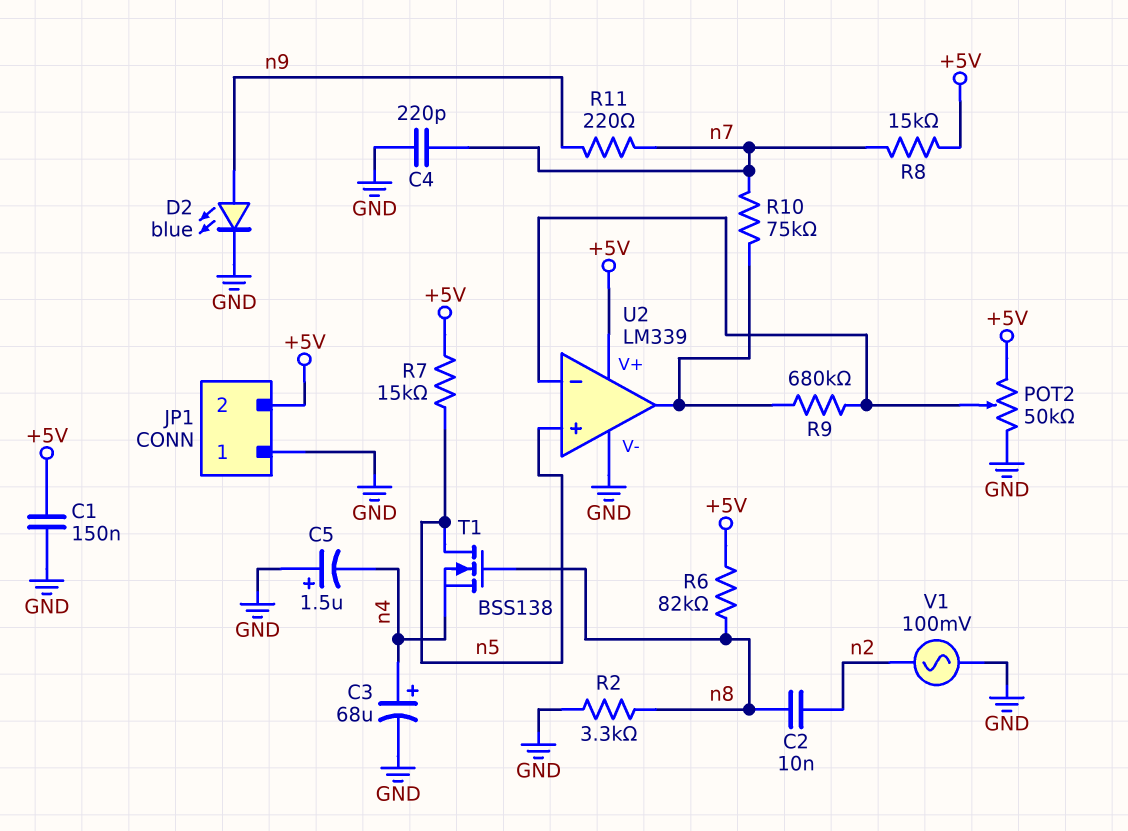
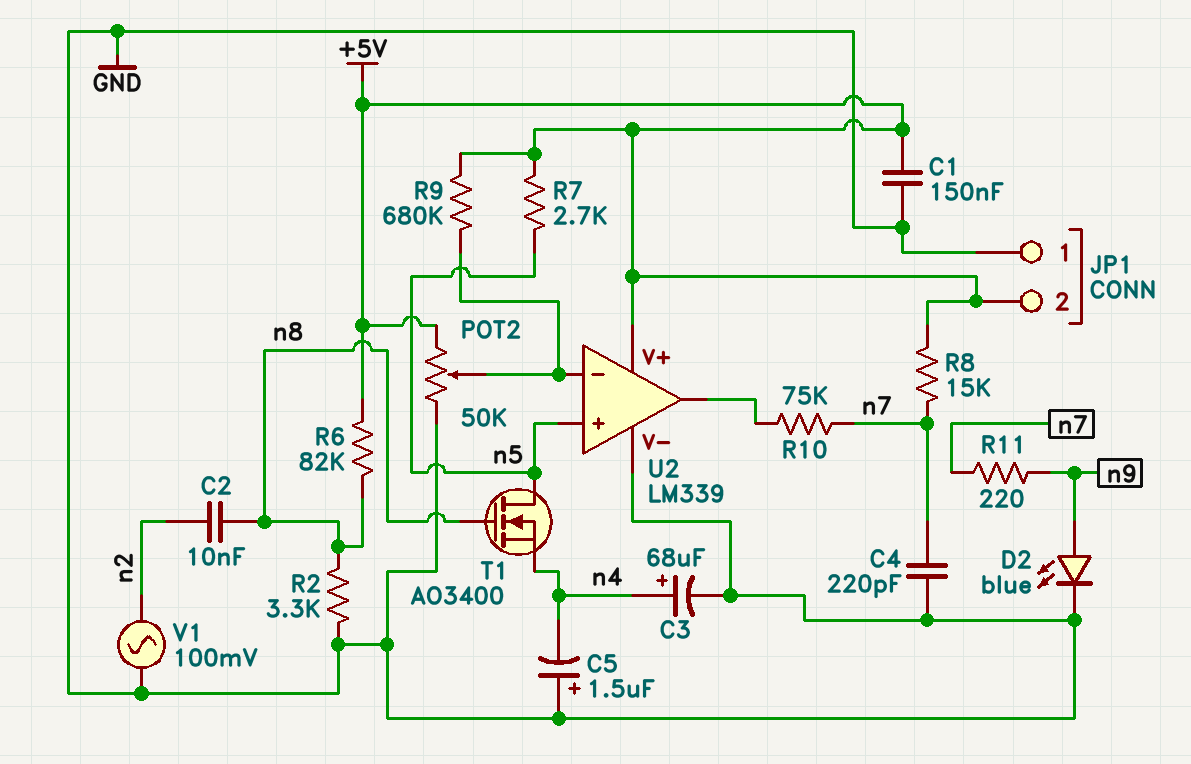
R7: 15k (+5V, n5) -> 2.7k (+5V, n5)
R9: 680k (U2/in-, U2/out) -> 680k (+5V, U2/in-)
T1: NMOS BSS138 (G n8, D n5, S n4) -> NMOS AO3400 (G n8, D n5, S n4)

